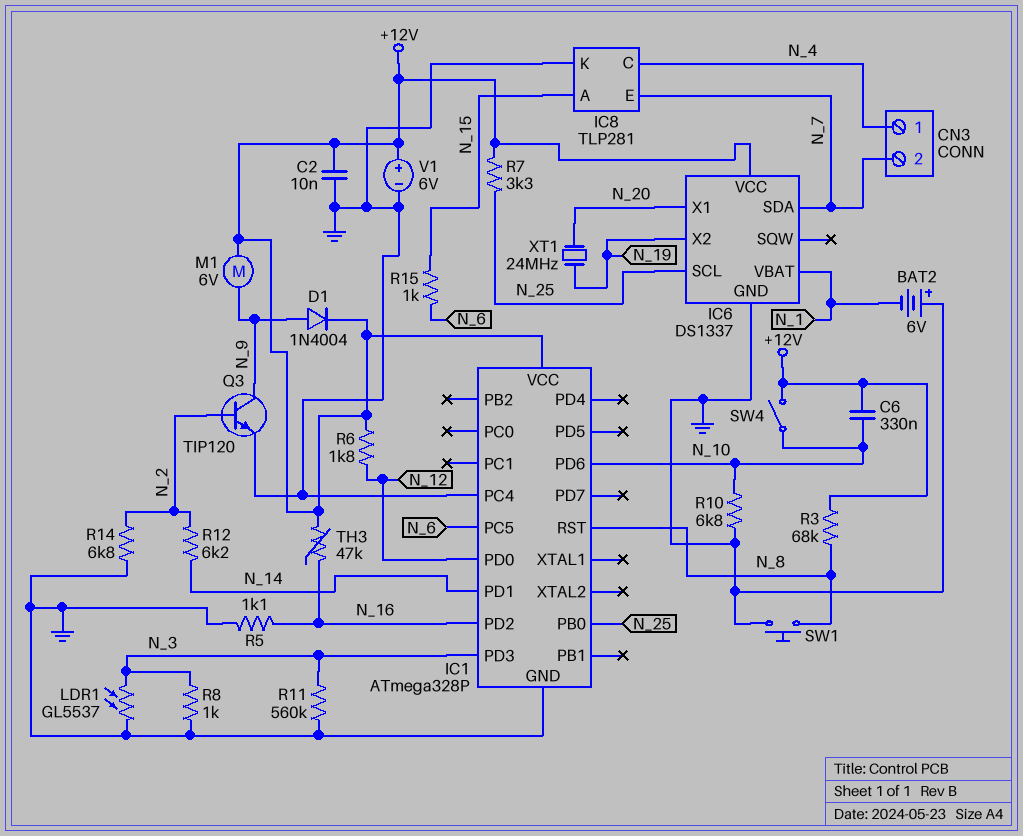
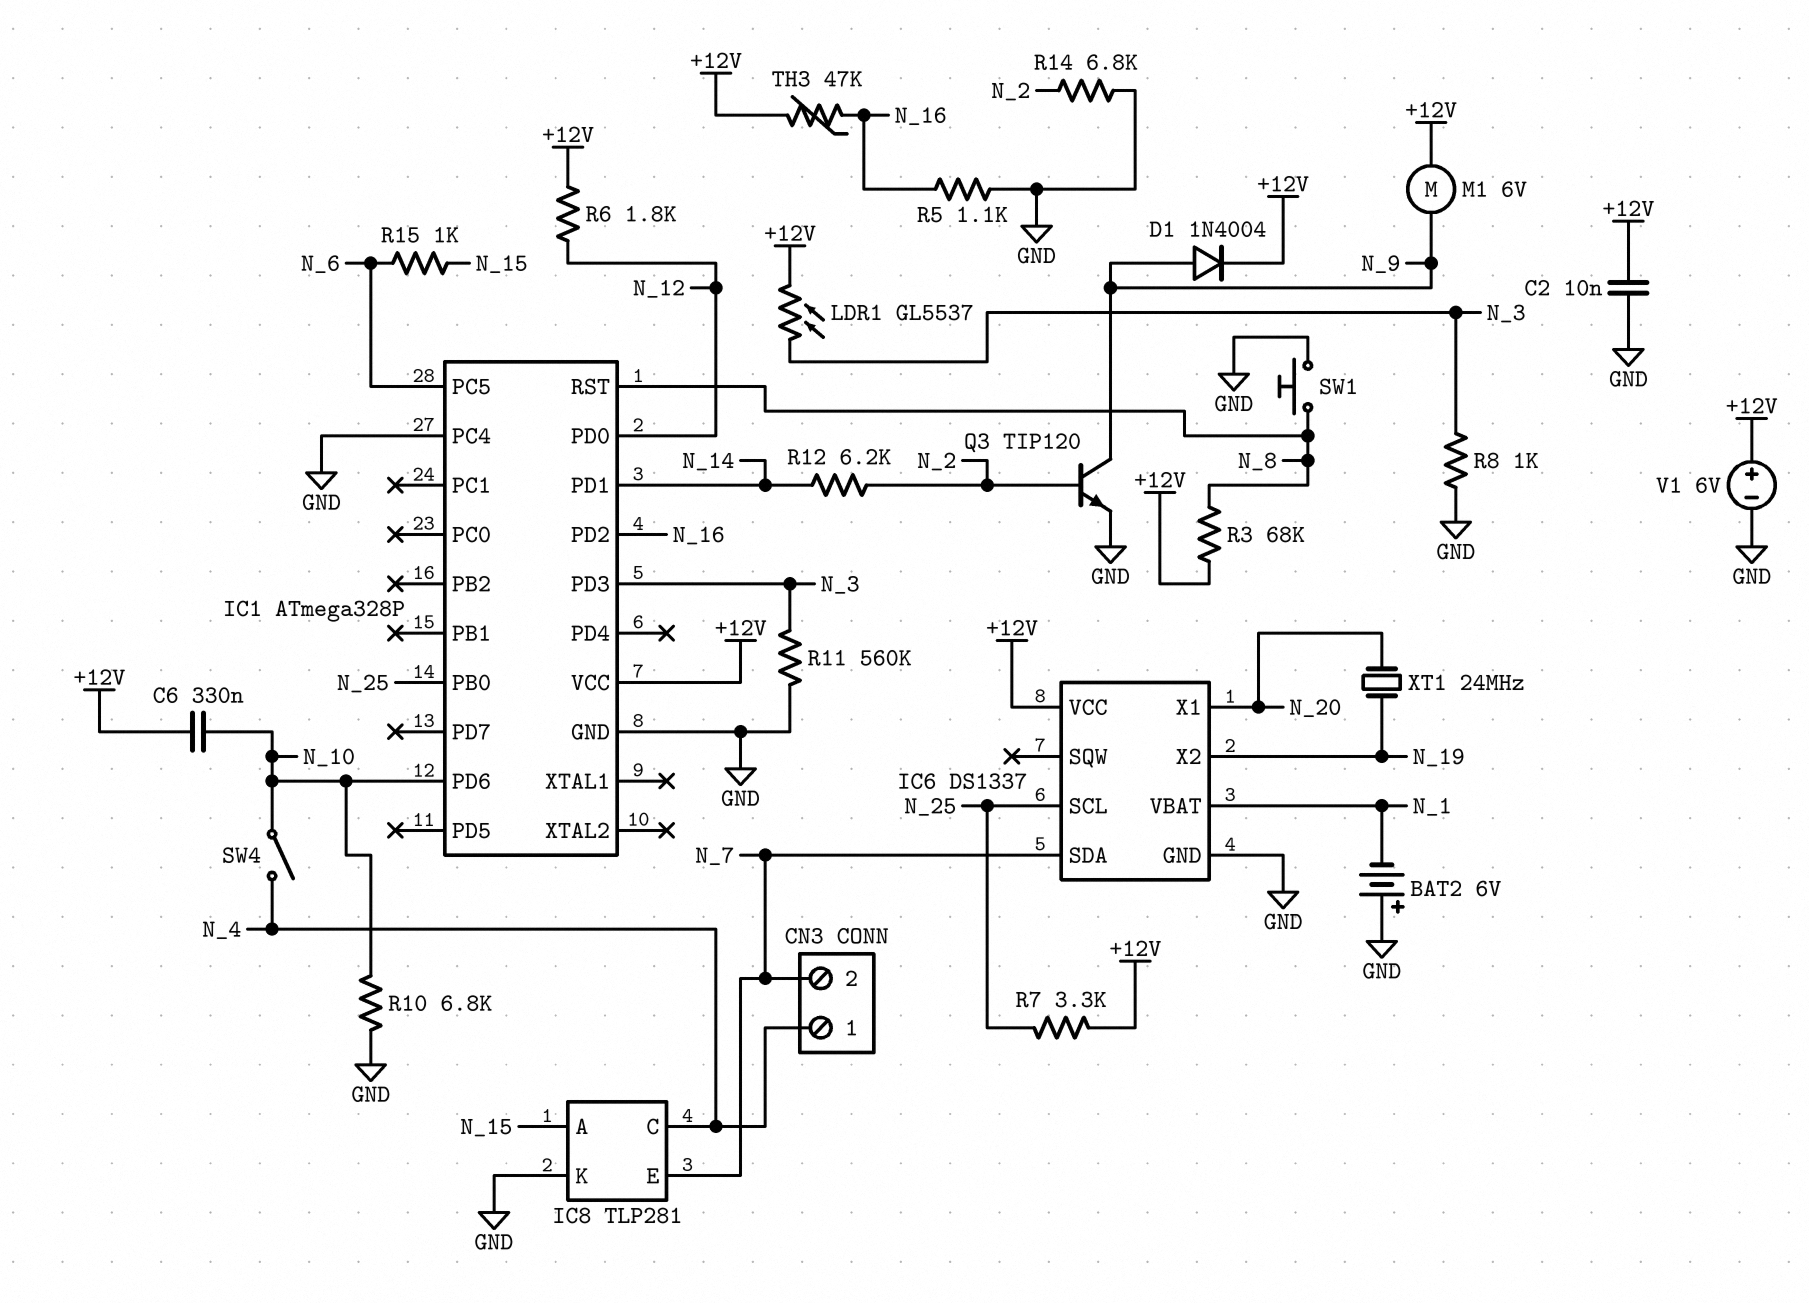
LDR1: GL5537 (GND, N_3) -> GL5537 (+12V, N_3)
SW4: switch (+12V, N_10) -> switch (N_4, N_10)

